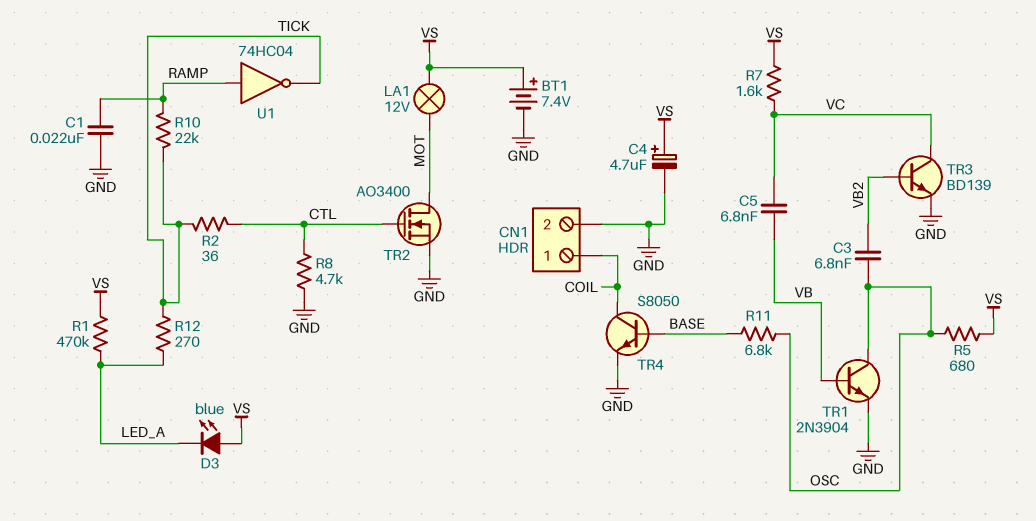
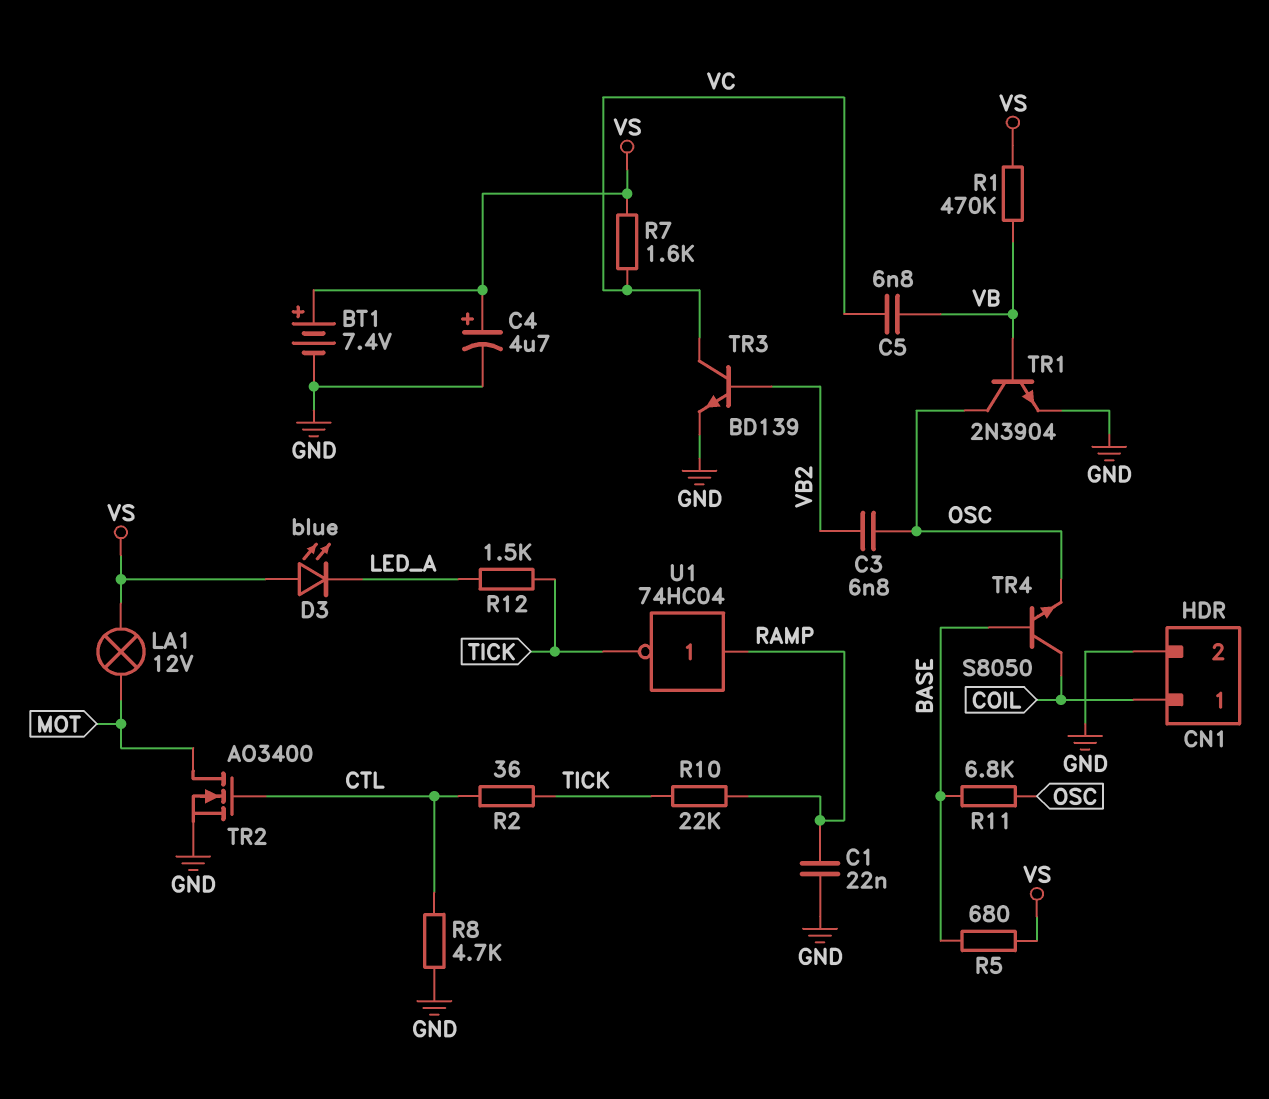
R1: 470k (LED_A, VS) -> 470k (VB, VS)
R5: 680 (OSC, VS) -> 680 (BASE, VS)
R12: 270 (LED_A, TICK) -> 1.5k (LED_A, TICK)
TR4: NPN S8050 (B BASE, C COIL, E GND) -> NPN S8050 (B BASE, C COIL, E OSC)

